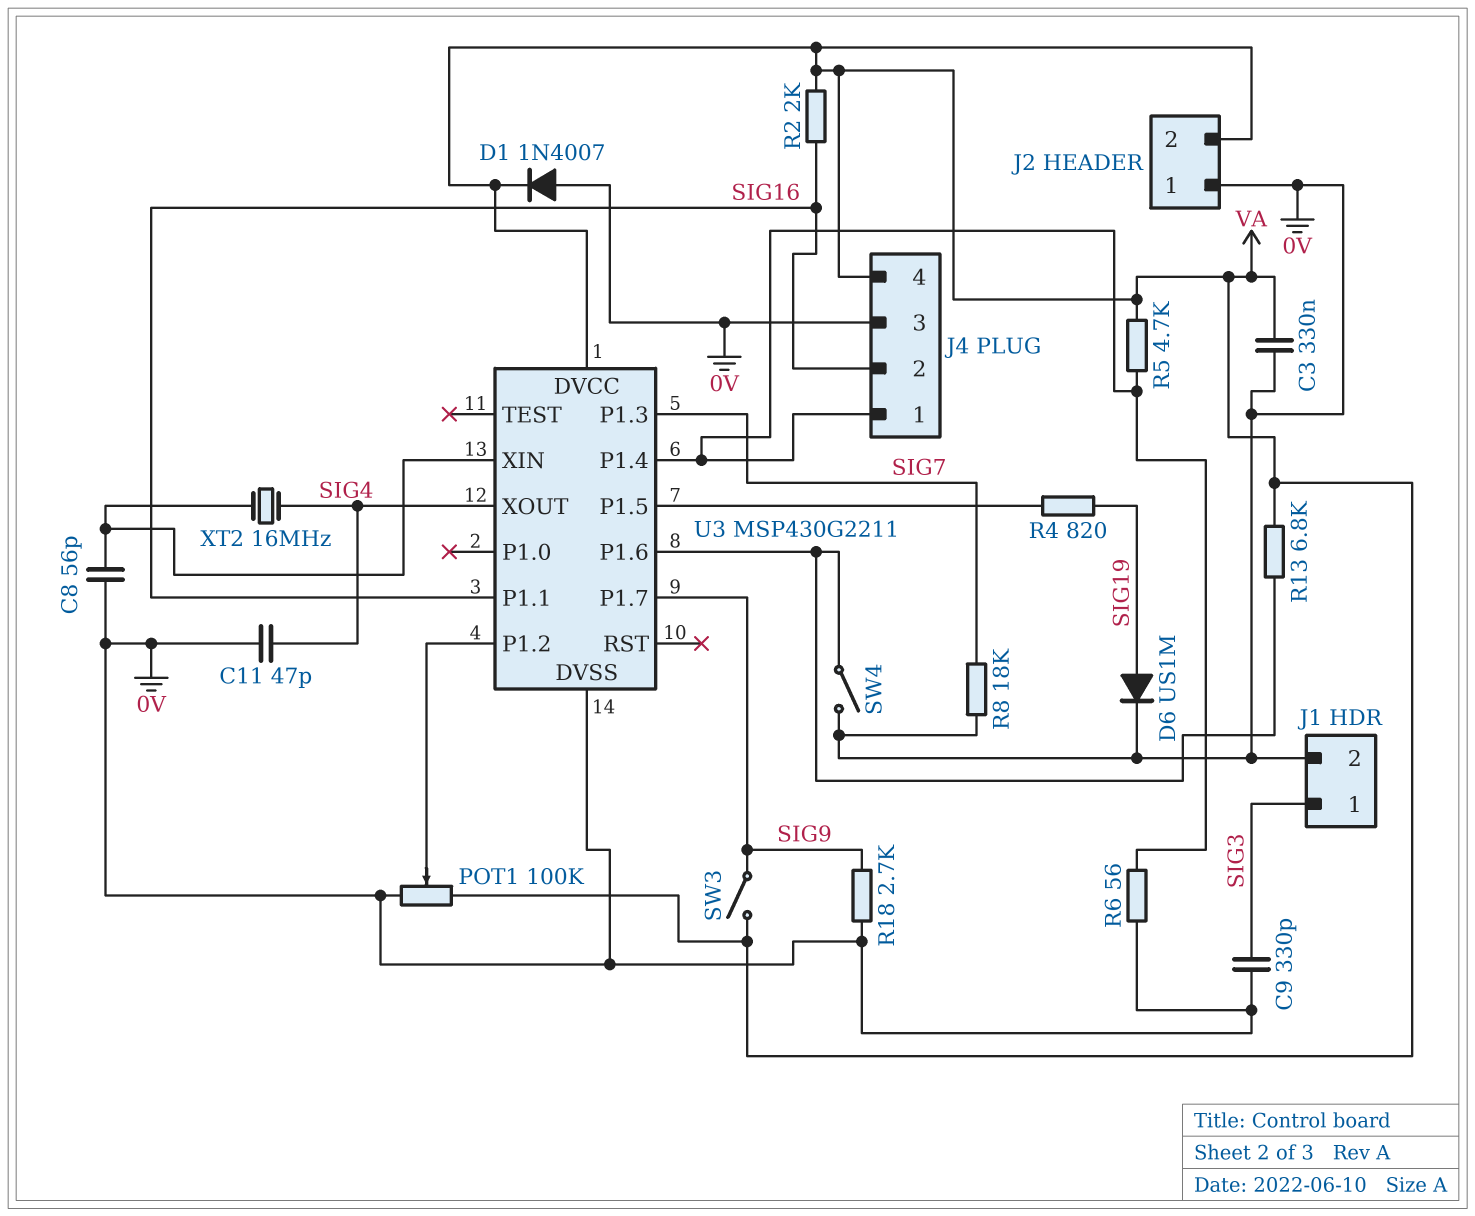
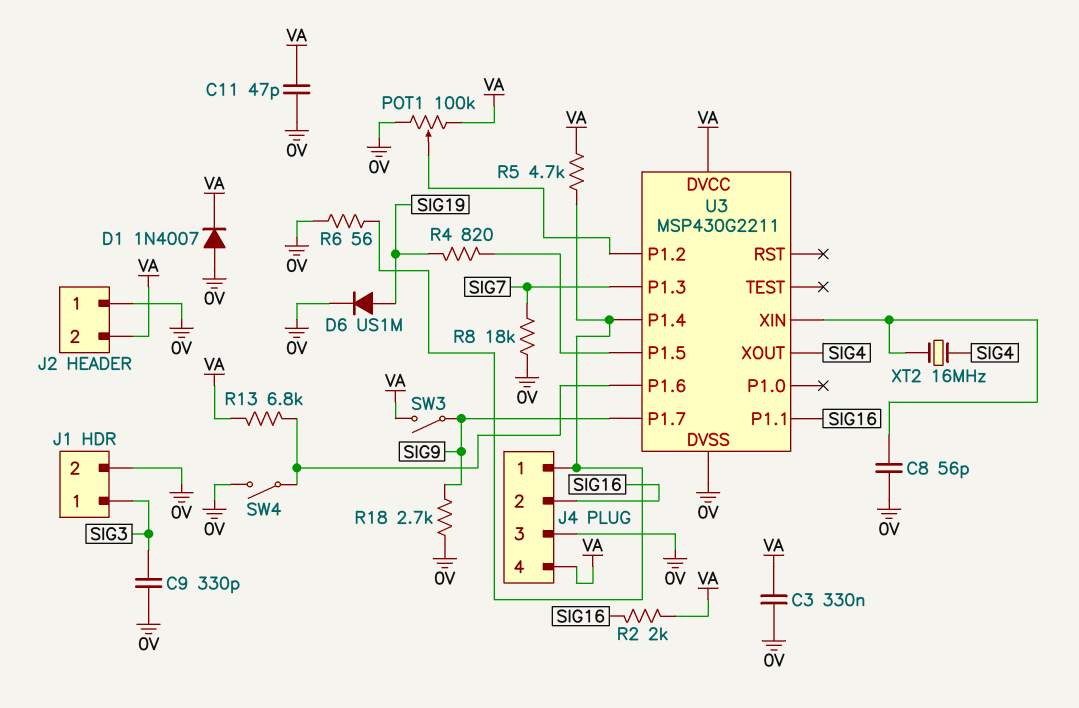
C11: 47pF (0V, SIG4) -> 47pF (0V, VA)

